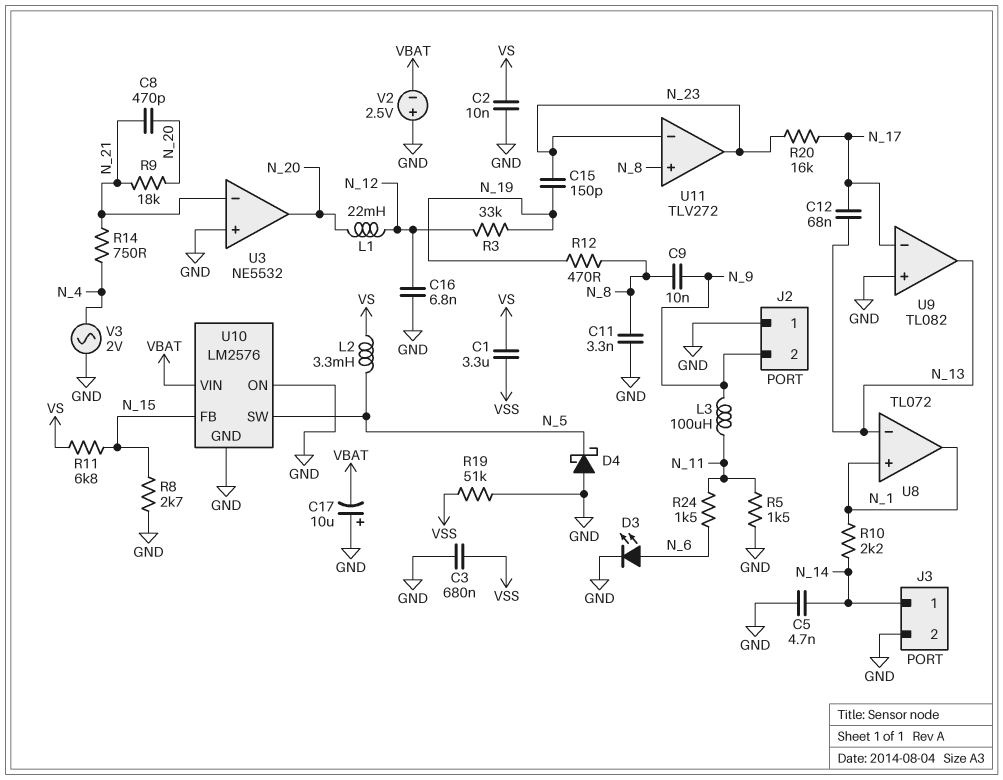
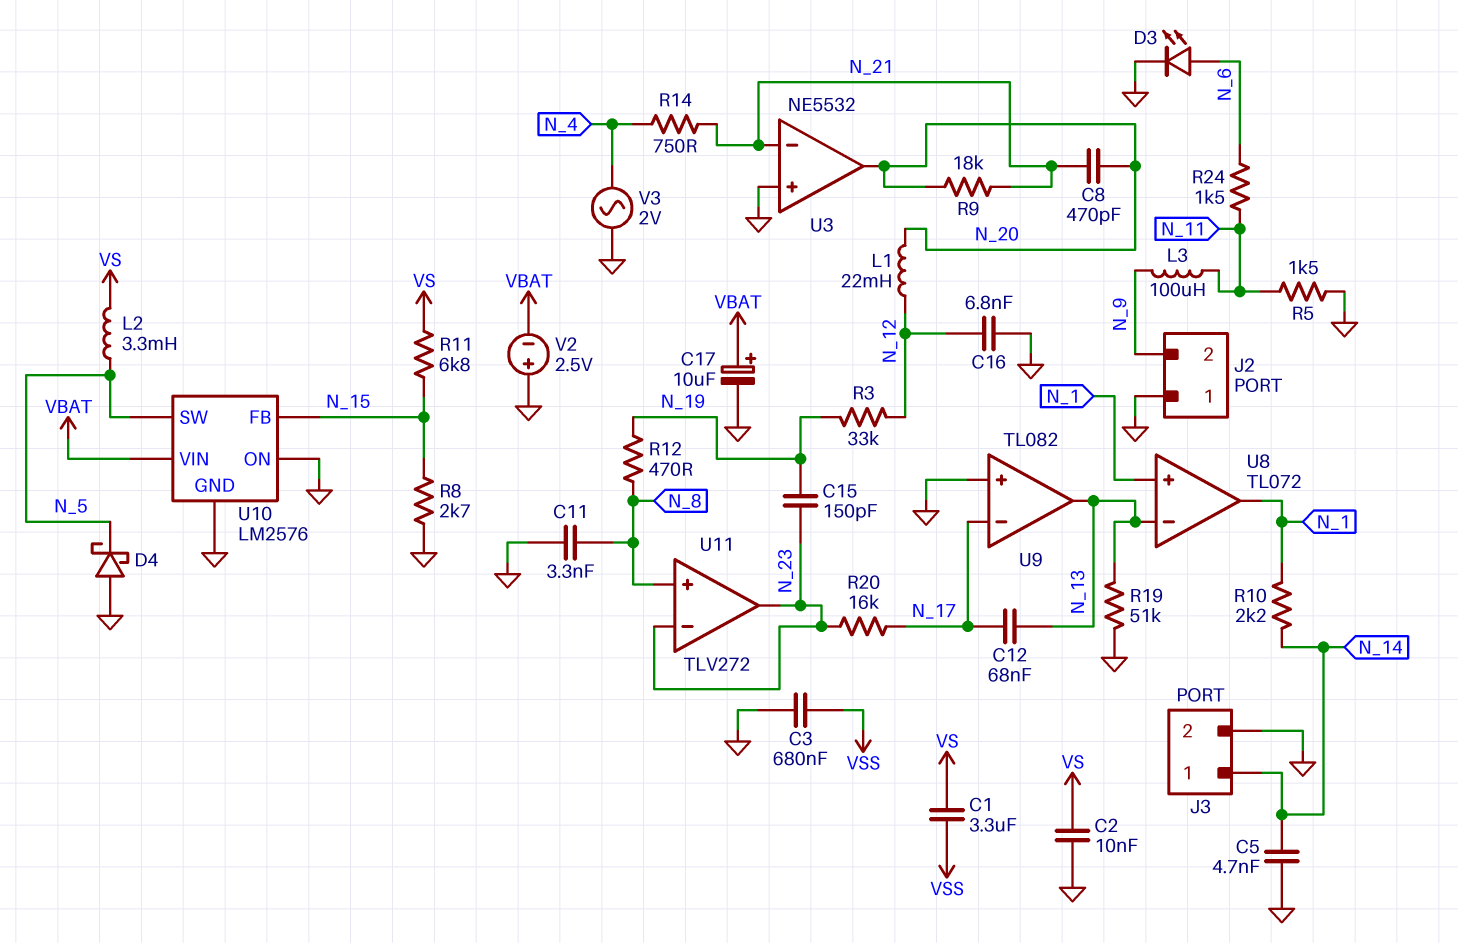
C9: 10nF (N_8, N_9) -> none
C17: 10uF (plus GND, minus VBAT) -> 10uF (plus VBAT, minus GND)
R19: 51k (GND, VSS) -> 51k (GND, N_13)

